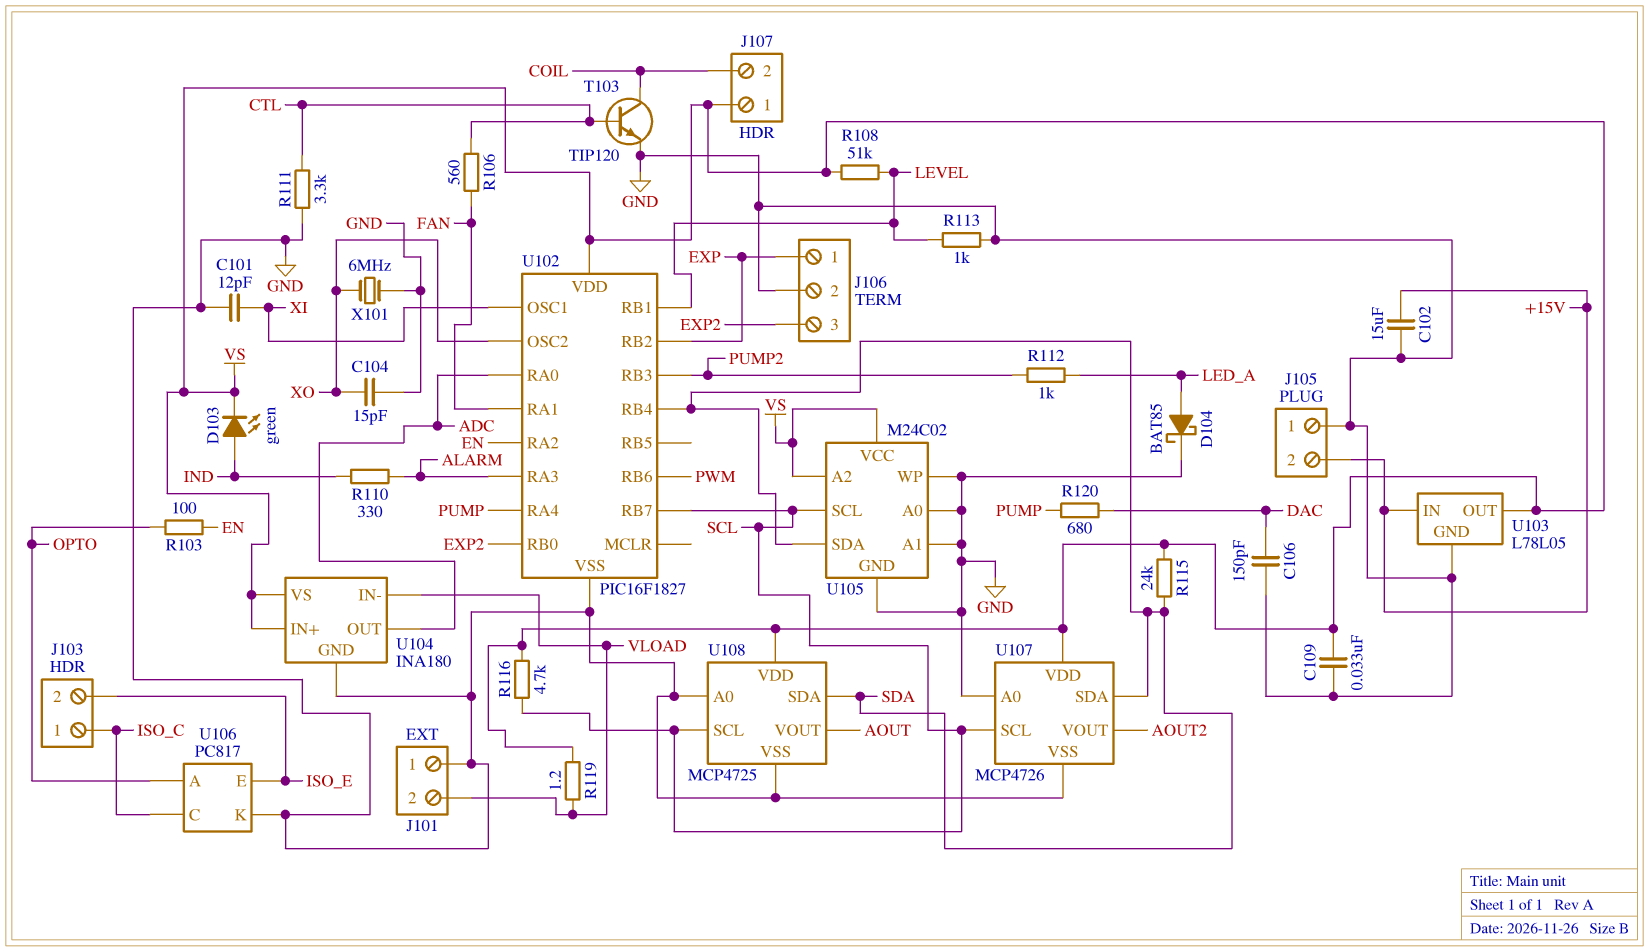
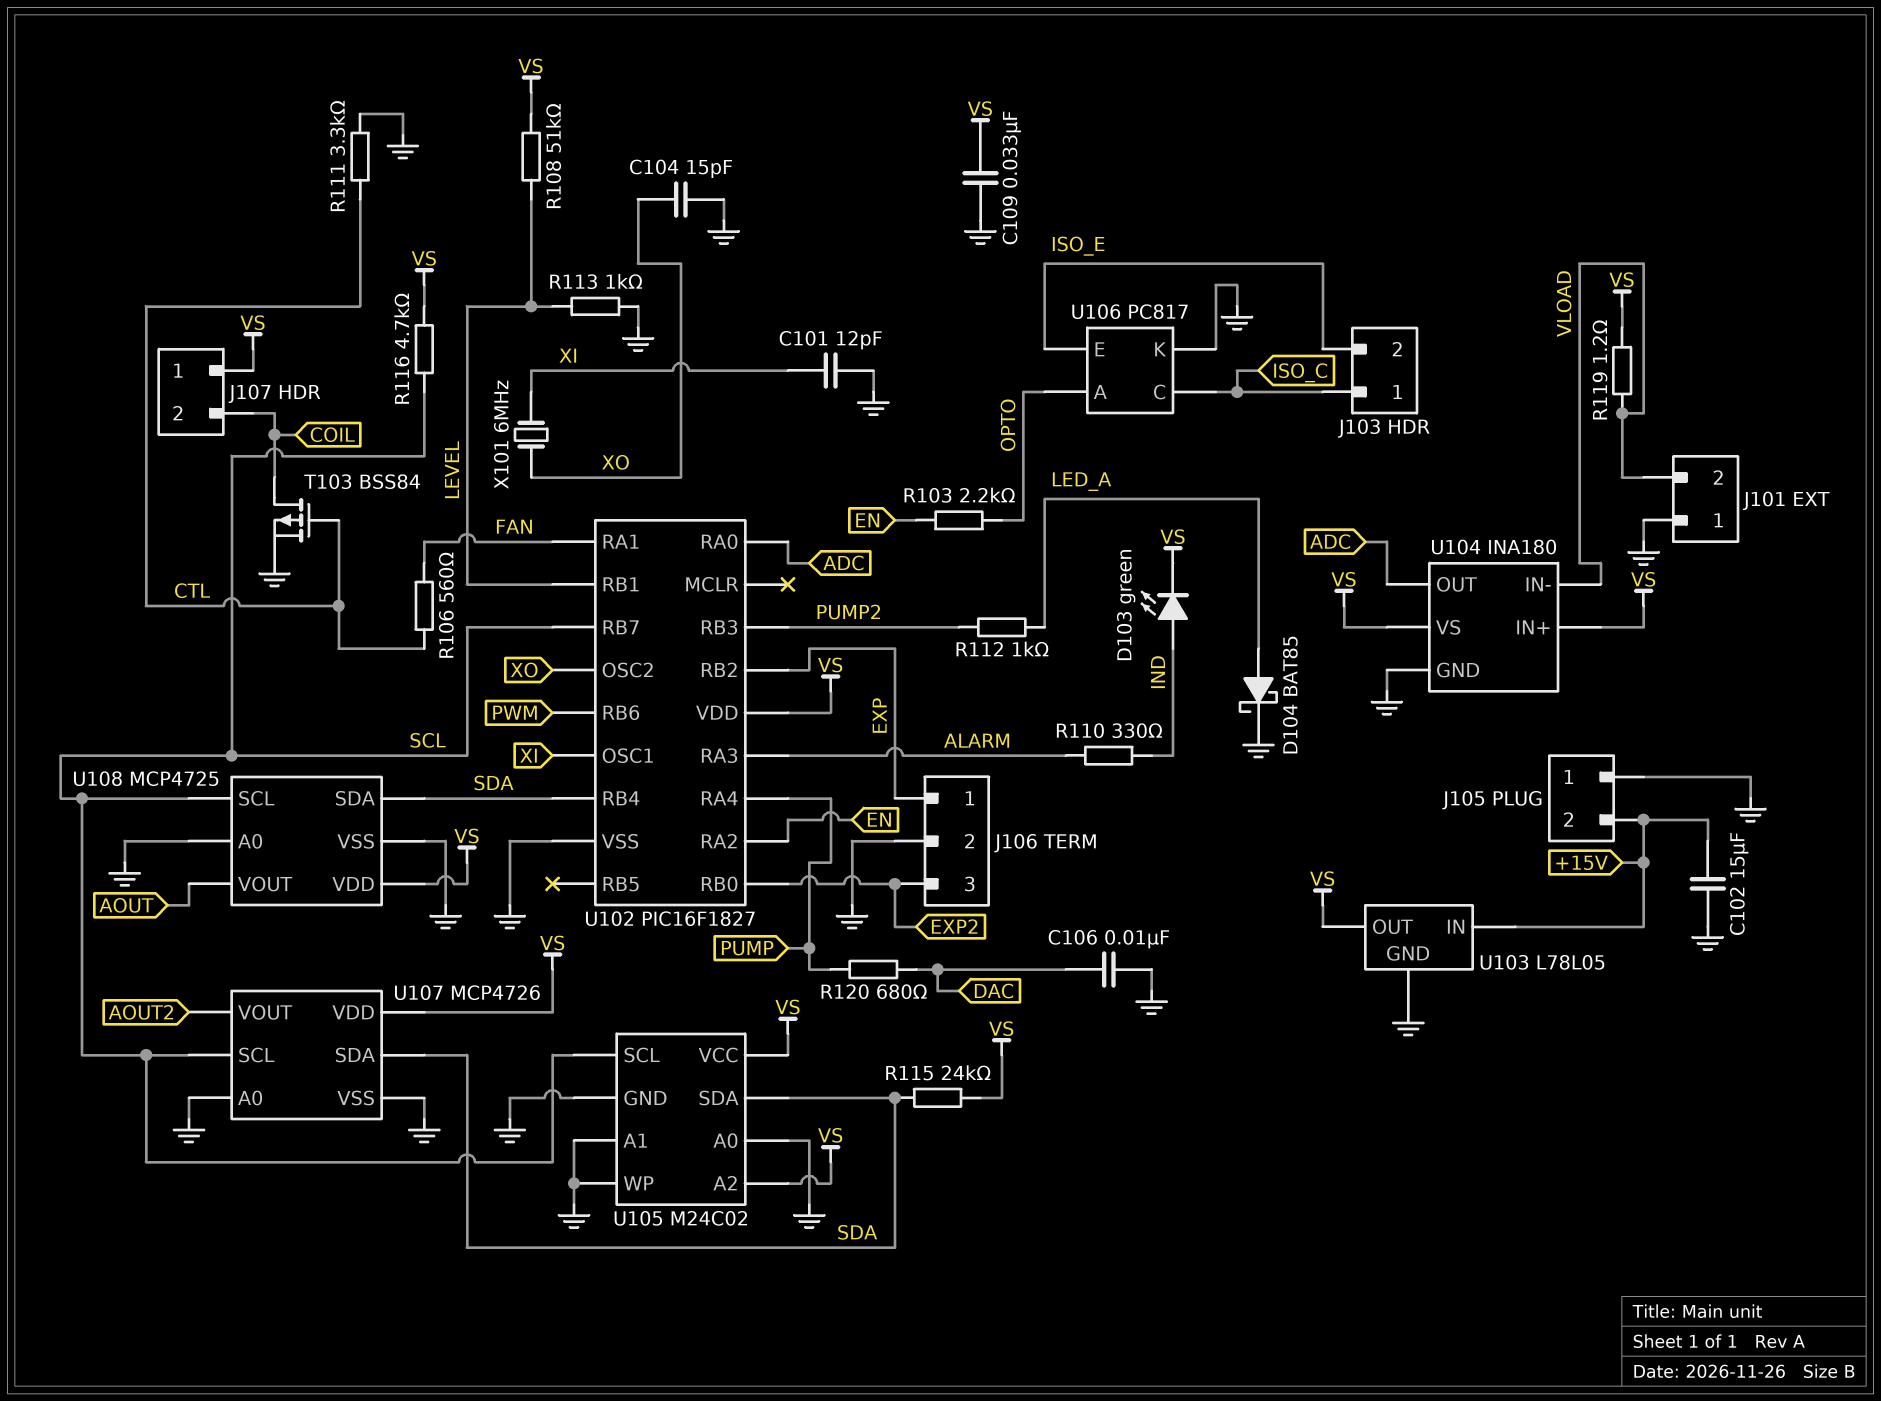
C106: 150pF (DAC, GND) -> 10nF (DAC, GND)
R103: 100 (EN, OPTO) -> 2.2k (EN, OPTO)
T103: NPN TIP120 (B CTL, C COIL, E GND) -> PMOS BSS84 (G CTL, D COIL, S GND)
X101: 6MHz (GND, XO) -> 6MHz (XI, XO)

